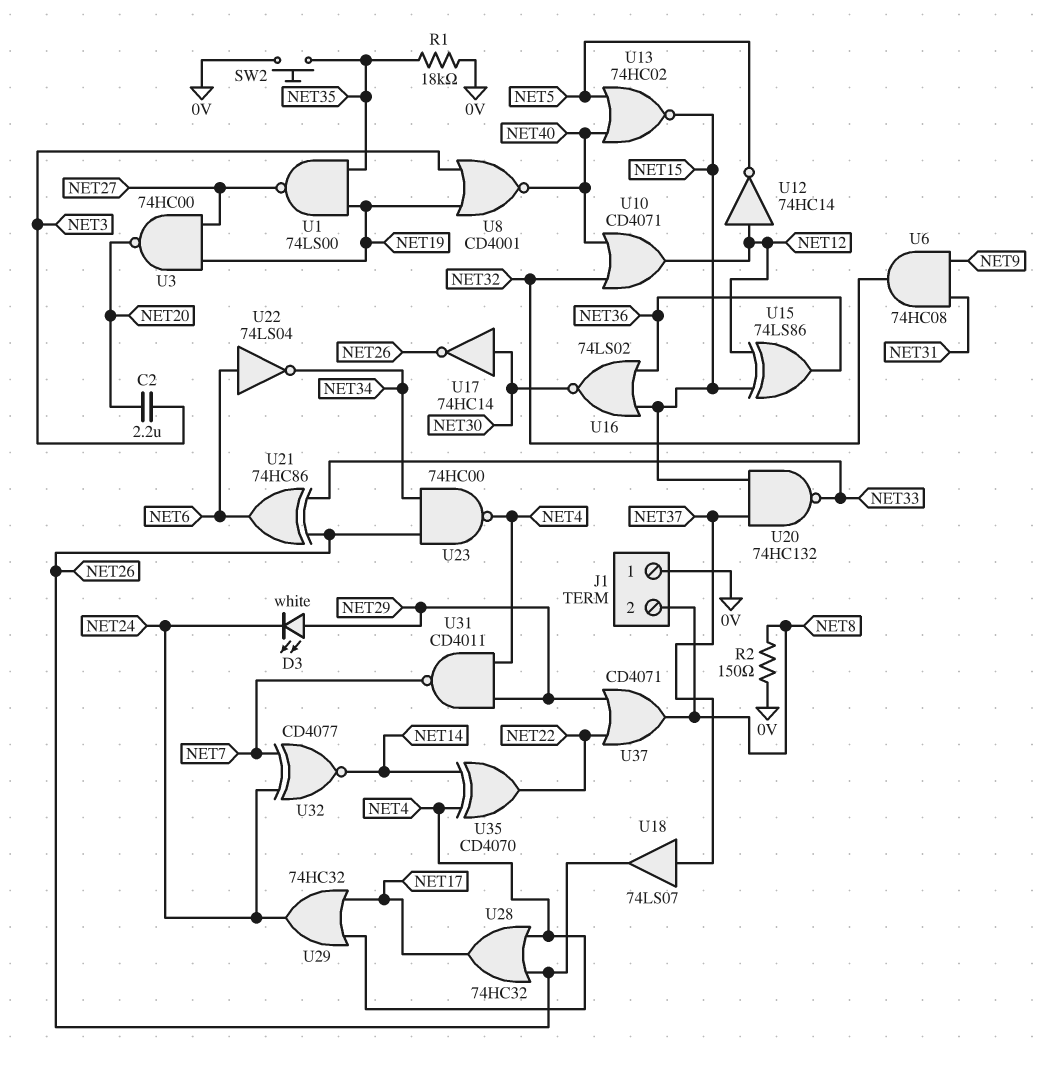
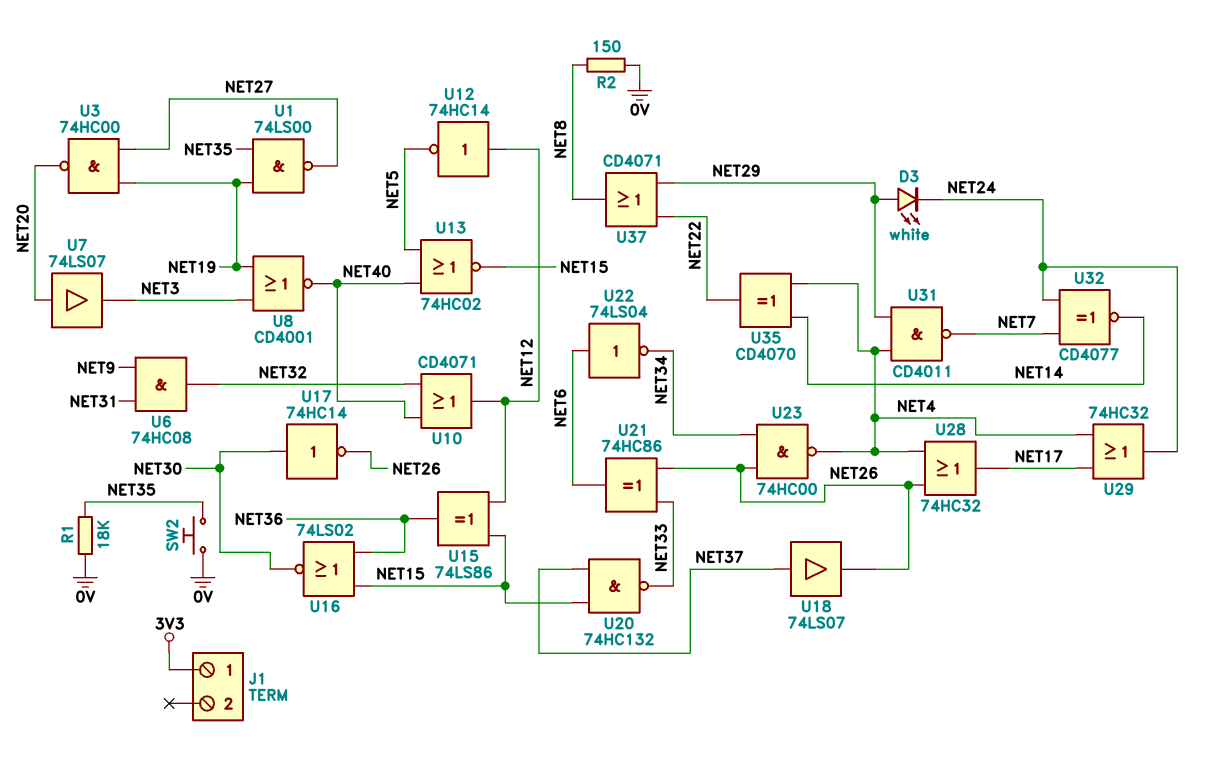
C2: 2.2uF (NET3, NET20) -> none
J1 pin 1: 0V -> 3V3
J1 pin 2: NET8 -> none
U7: none -> buffer 74LS07 (in NET20, out NET3)

